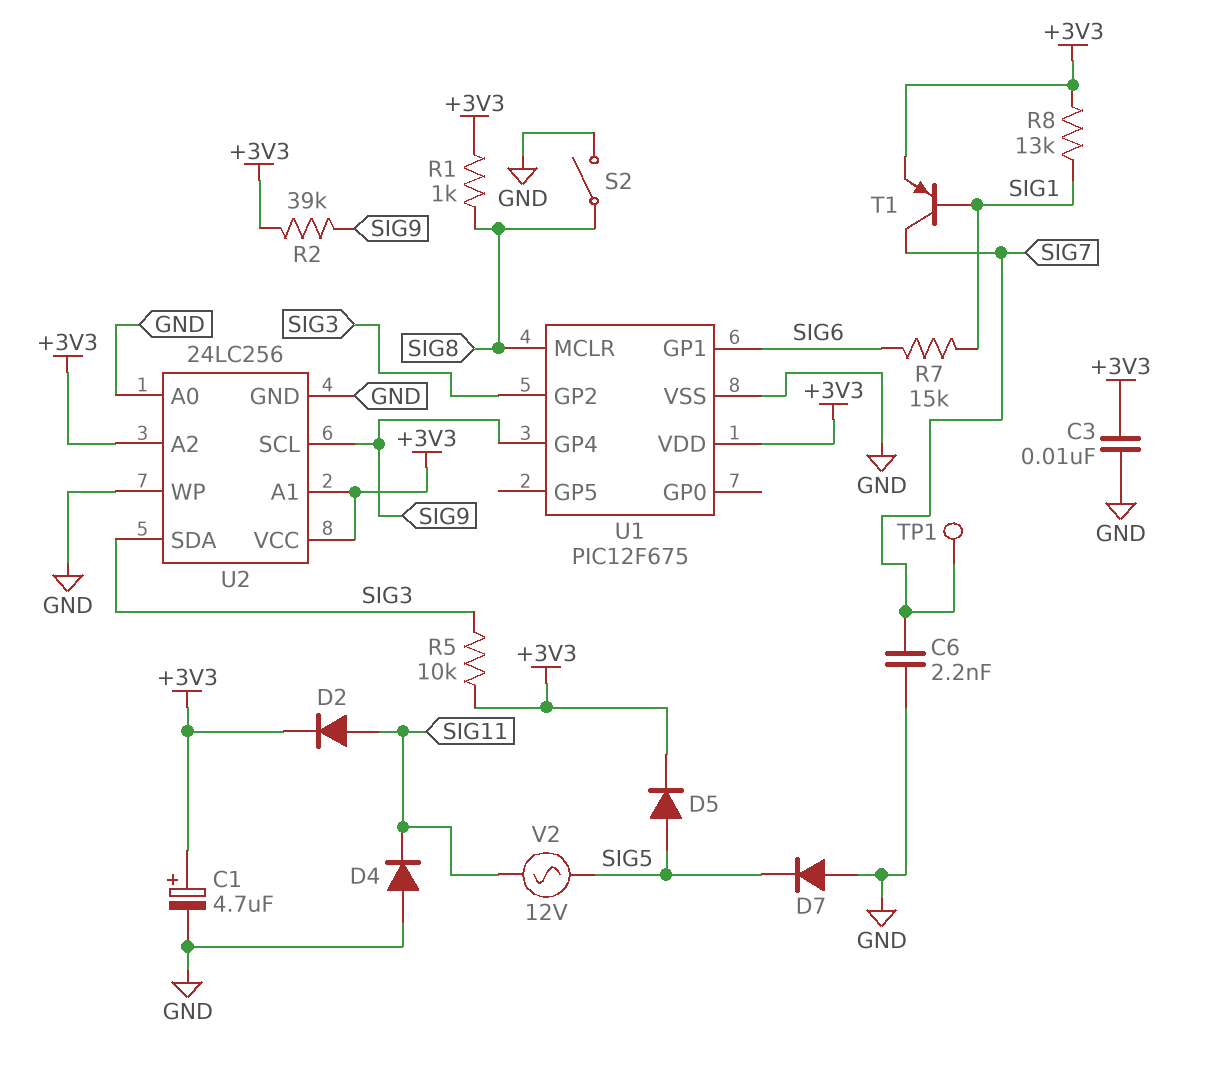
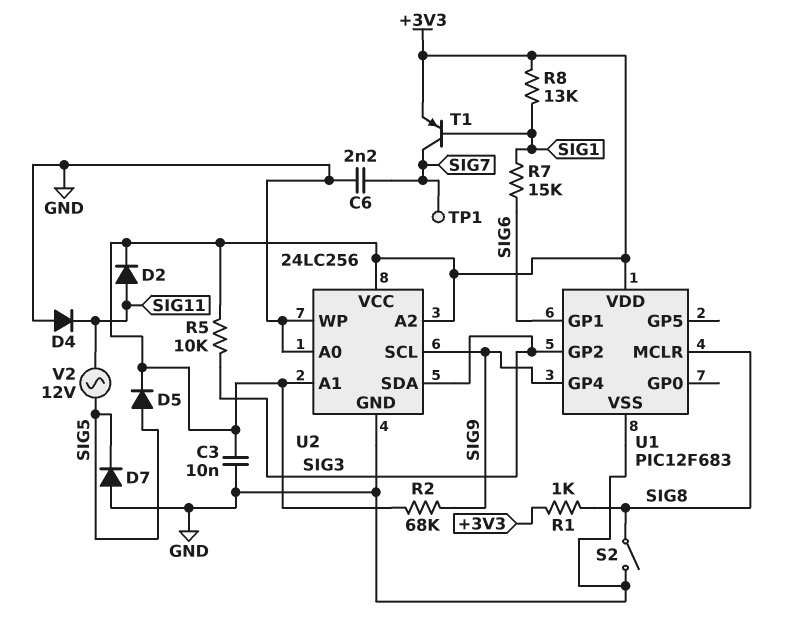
C1: 4.7uF (plus +3V3, minus GND) -> none
R2: 39k (+3V3, SIG9) -> 68k (+3V3, SIG9)
U1: PIC12F675 -> PIC12F683

